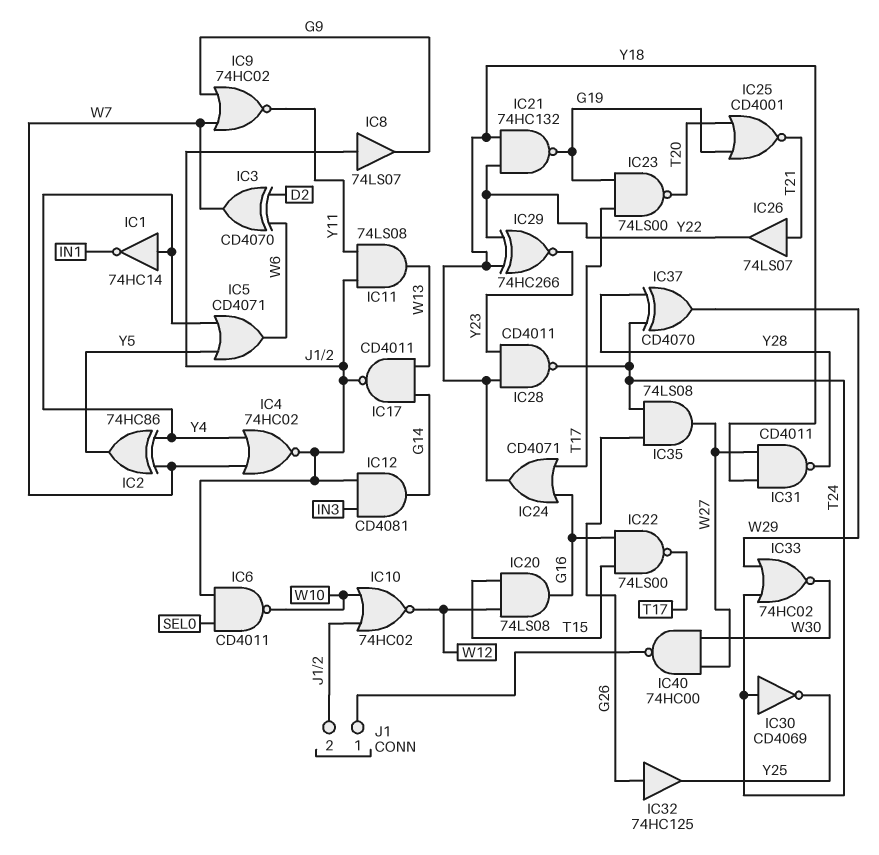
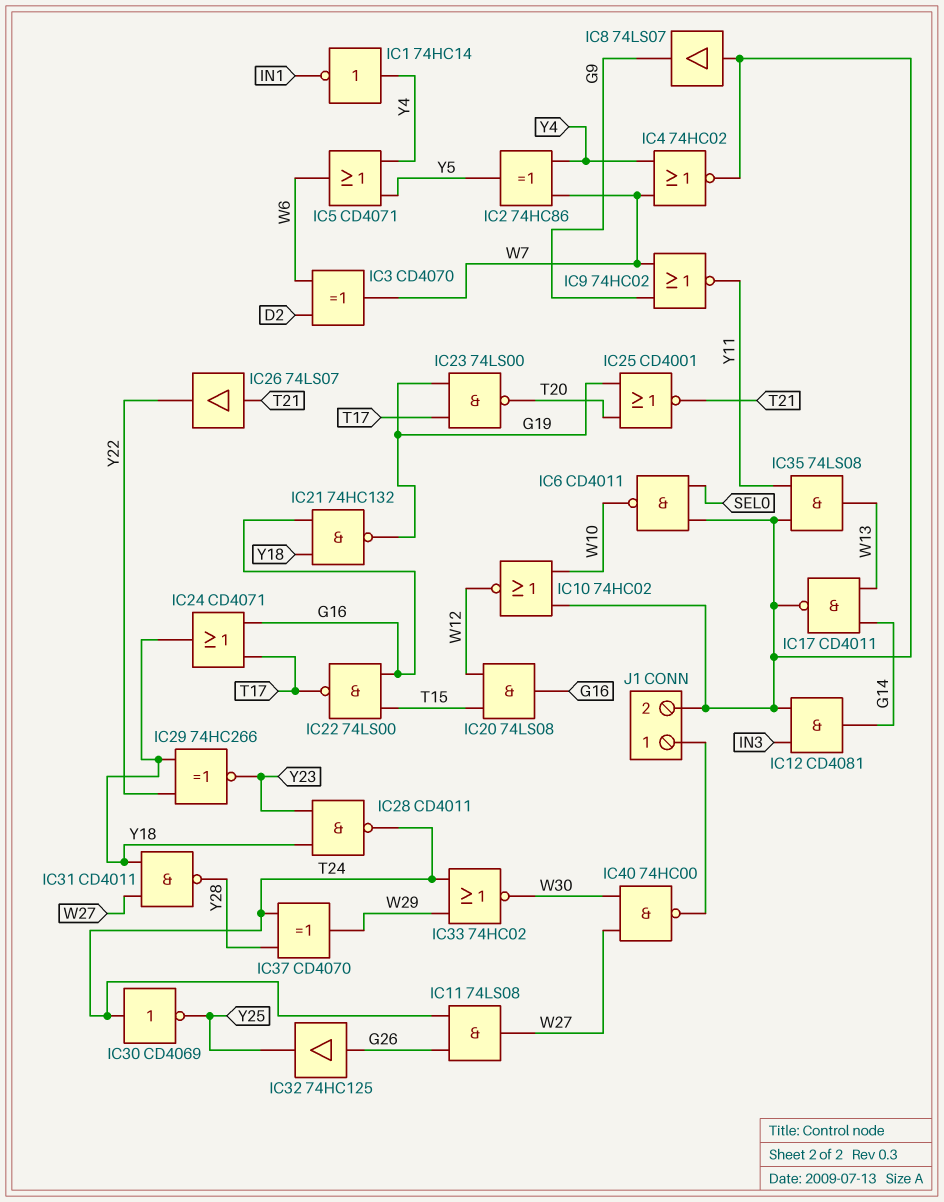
IC11: AND 74LS08 (in J1/2, in Y11, out W13) -> AND 74LS08 (in G26, in T24, out W27)
IC21: NAND 74HC132 (in Y18, in Y22, out G19) -> NAND 74HC132 (in G16, in Y18, out G19)
IC35: AND 74LS08 (in G26, in T24, out W27) -> AND 74LS08 (in J1/2, in Y11, out W13)

